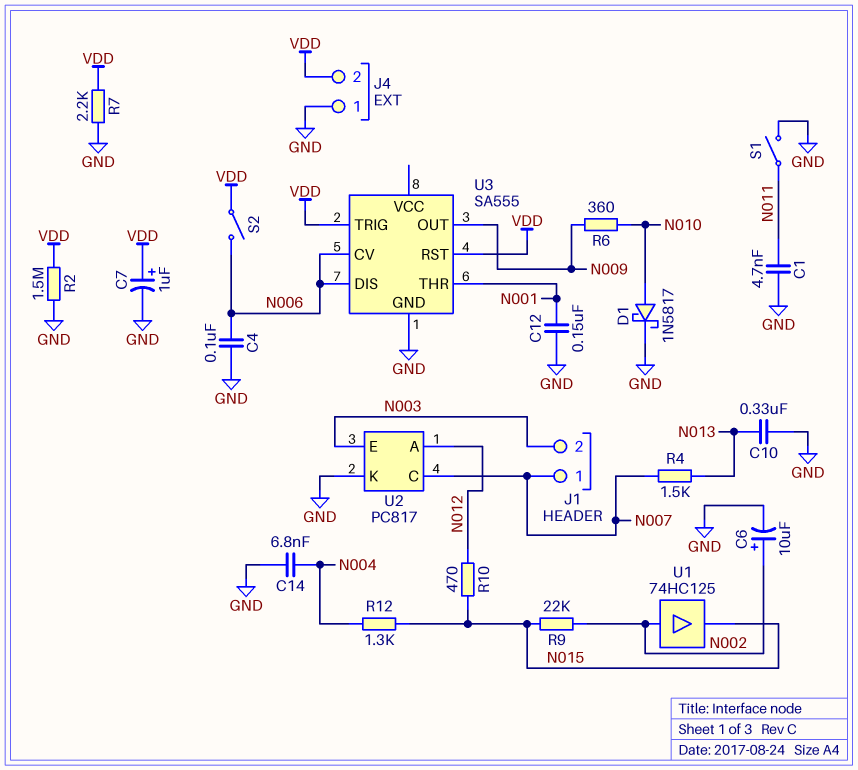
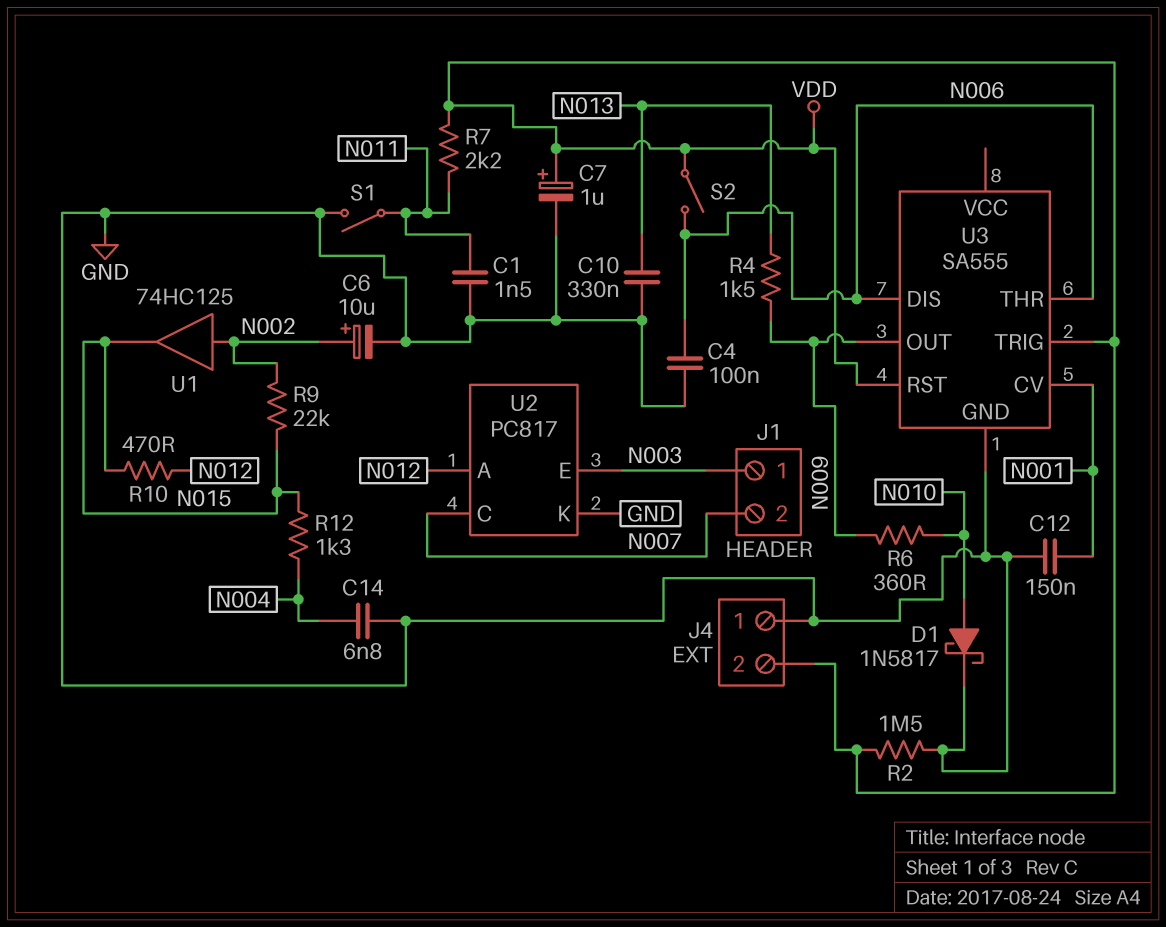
C1: 4.7nF (GND, N011) -> 1.5nF (GND, N011)
J1 pin 1: N007 -> N003
J1 pin 2: N003 -> N007
R4: 1.5k (N007, N013) -> 1.5k (N009, N013)
R7: 2.2k (GND, VDD) -> 2.2k (N011, VDD)
U3 pin CV: N006 -> N001
U3 pin THR: N001 -> N006

